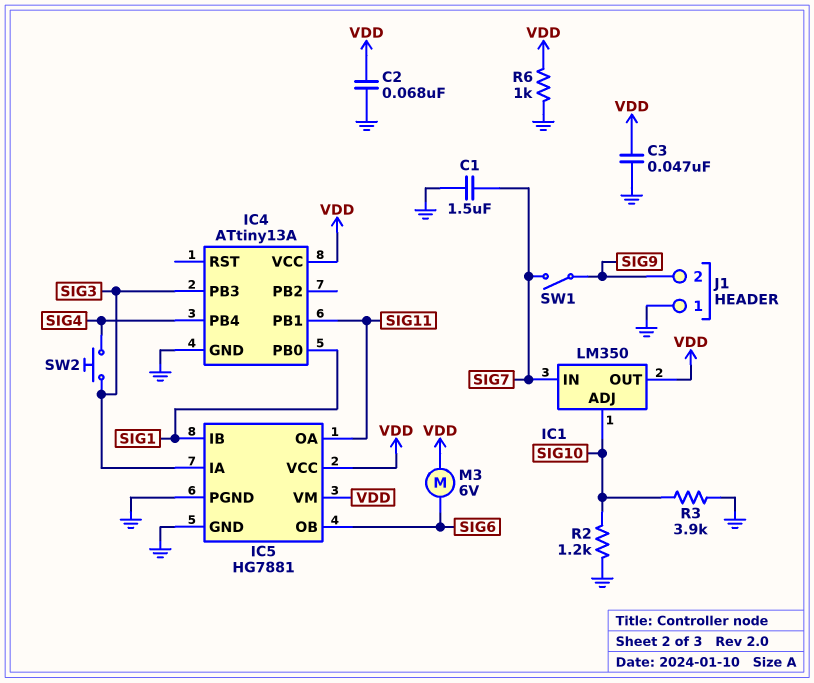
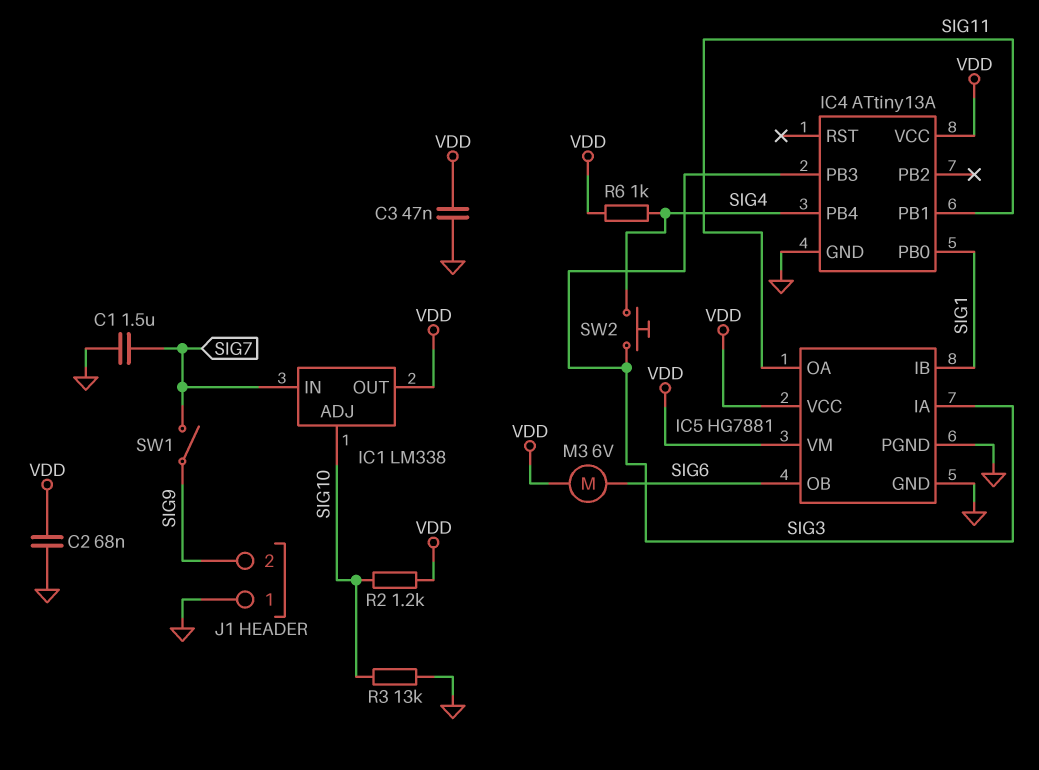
IC1: LM350 -> LM338
R2: 1.2k (GND, SIG10) -> 1.2k (SIG10, VDD)
R3: 3.9k (GND, SIG10) -> 13k (GND, SIG10)
R6: 1k (GND, VDD) -> 1k (SIG4, VDD)

